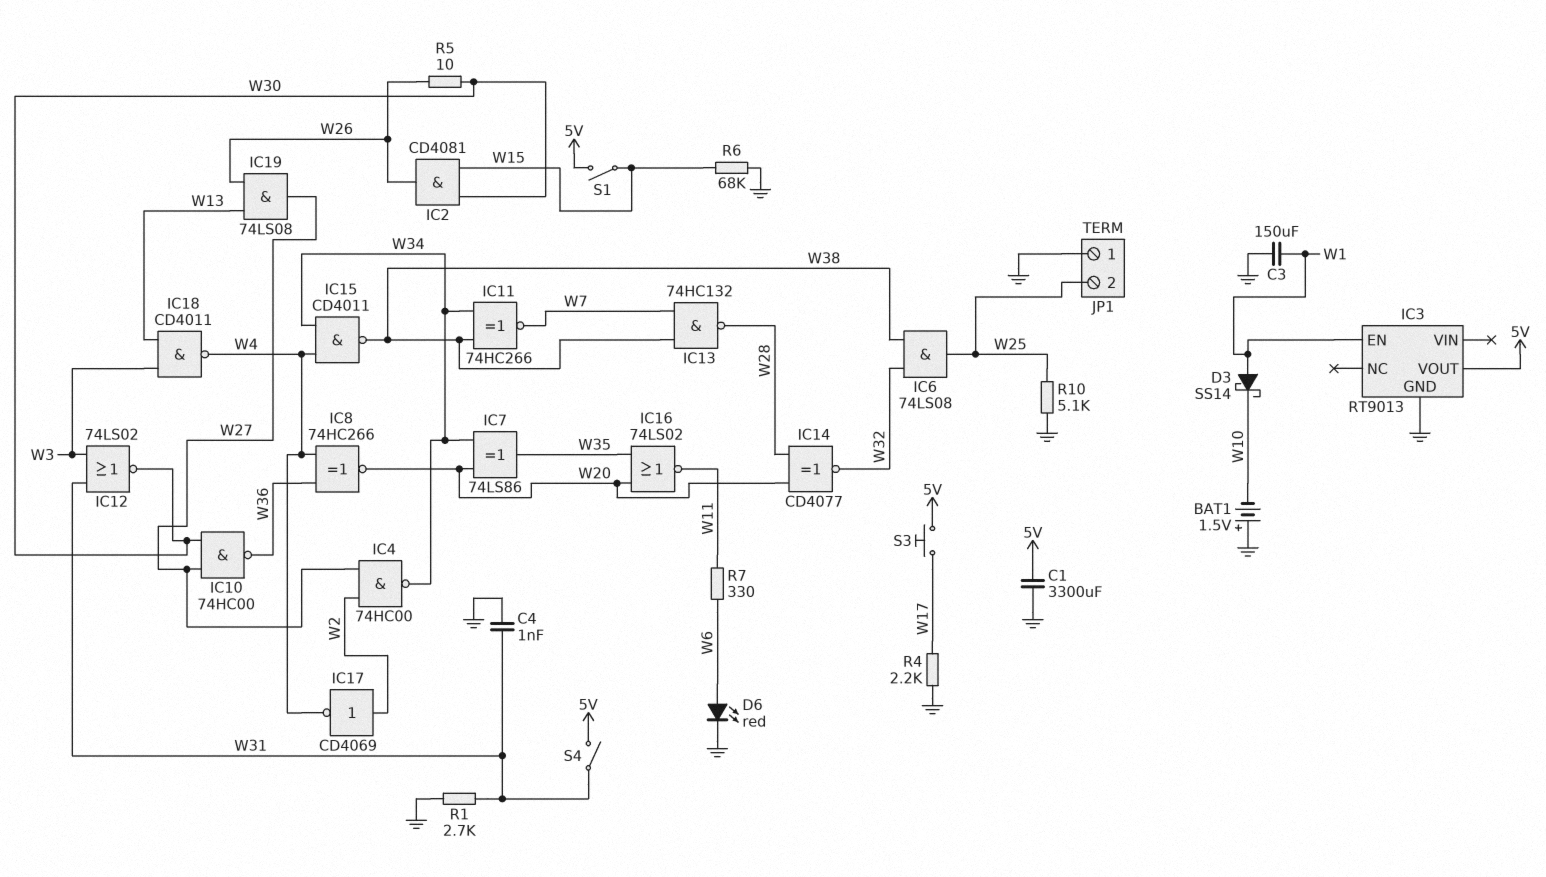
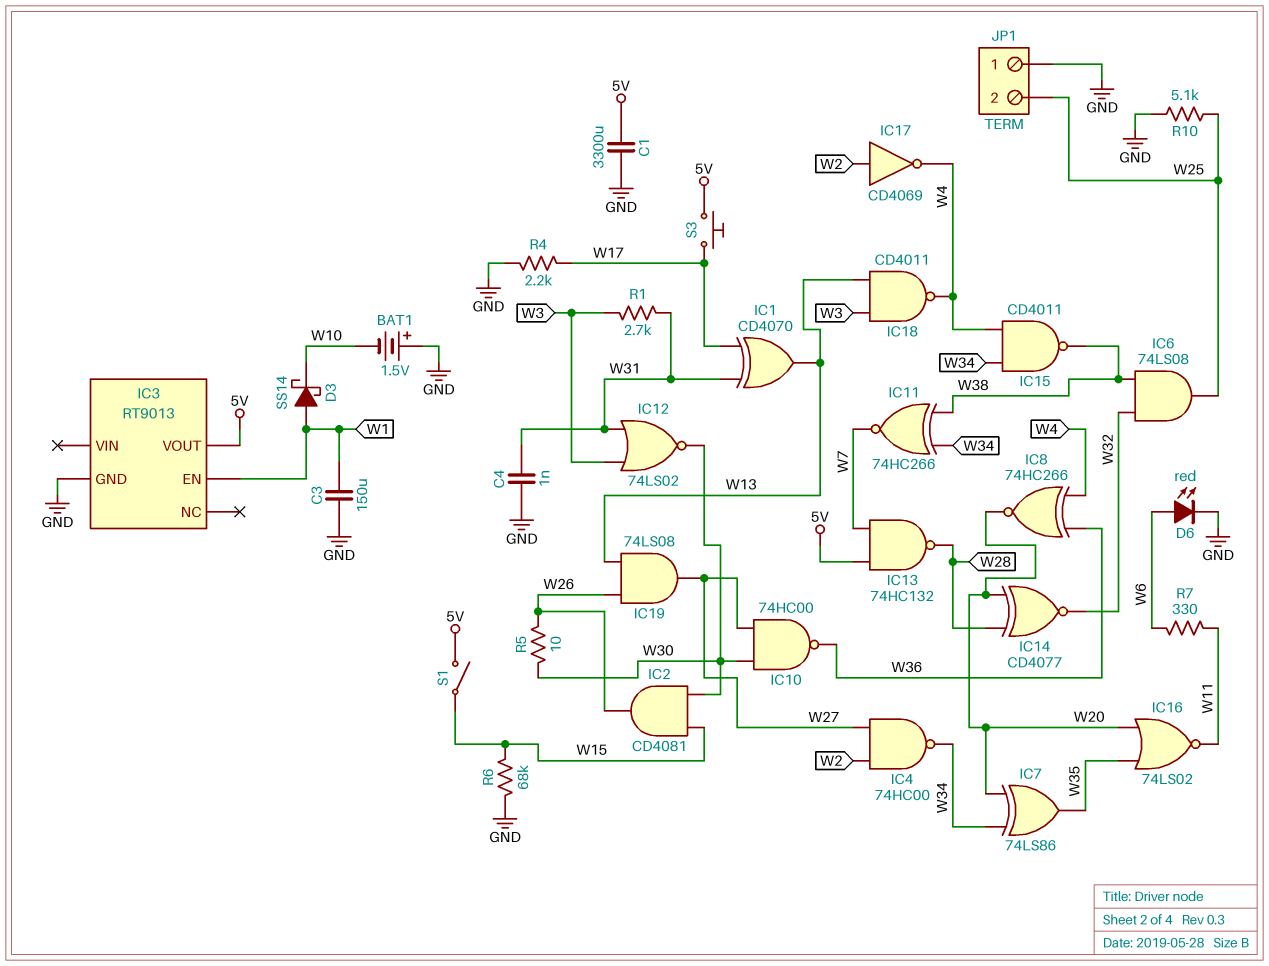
IC1: none -> XOR CD4070 (in W17, in W31, out W13)
IC13: NAND 74HC132 (in W7, in W38, out W28) -> NAND 74HC132 (in 5V, in W7, out W28)
R1: 2.7k (GND, W31) -> 2.7k (W3, W31)
S4: switch (5V, W31) -> none

